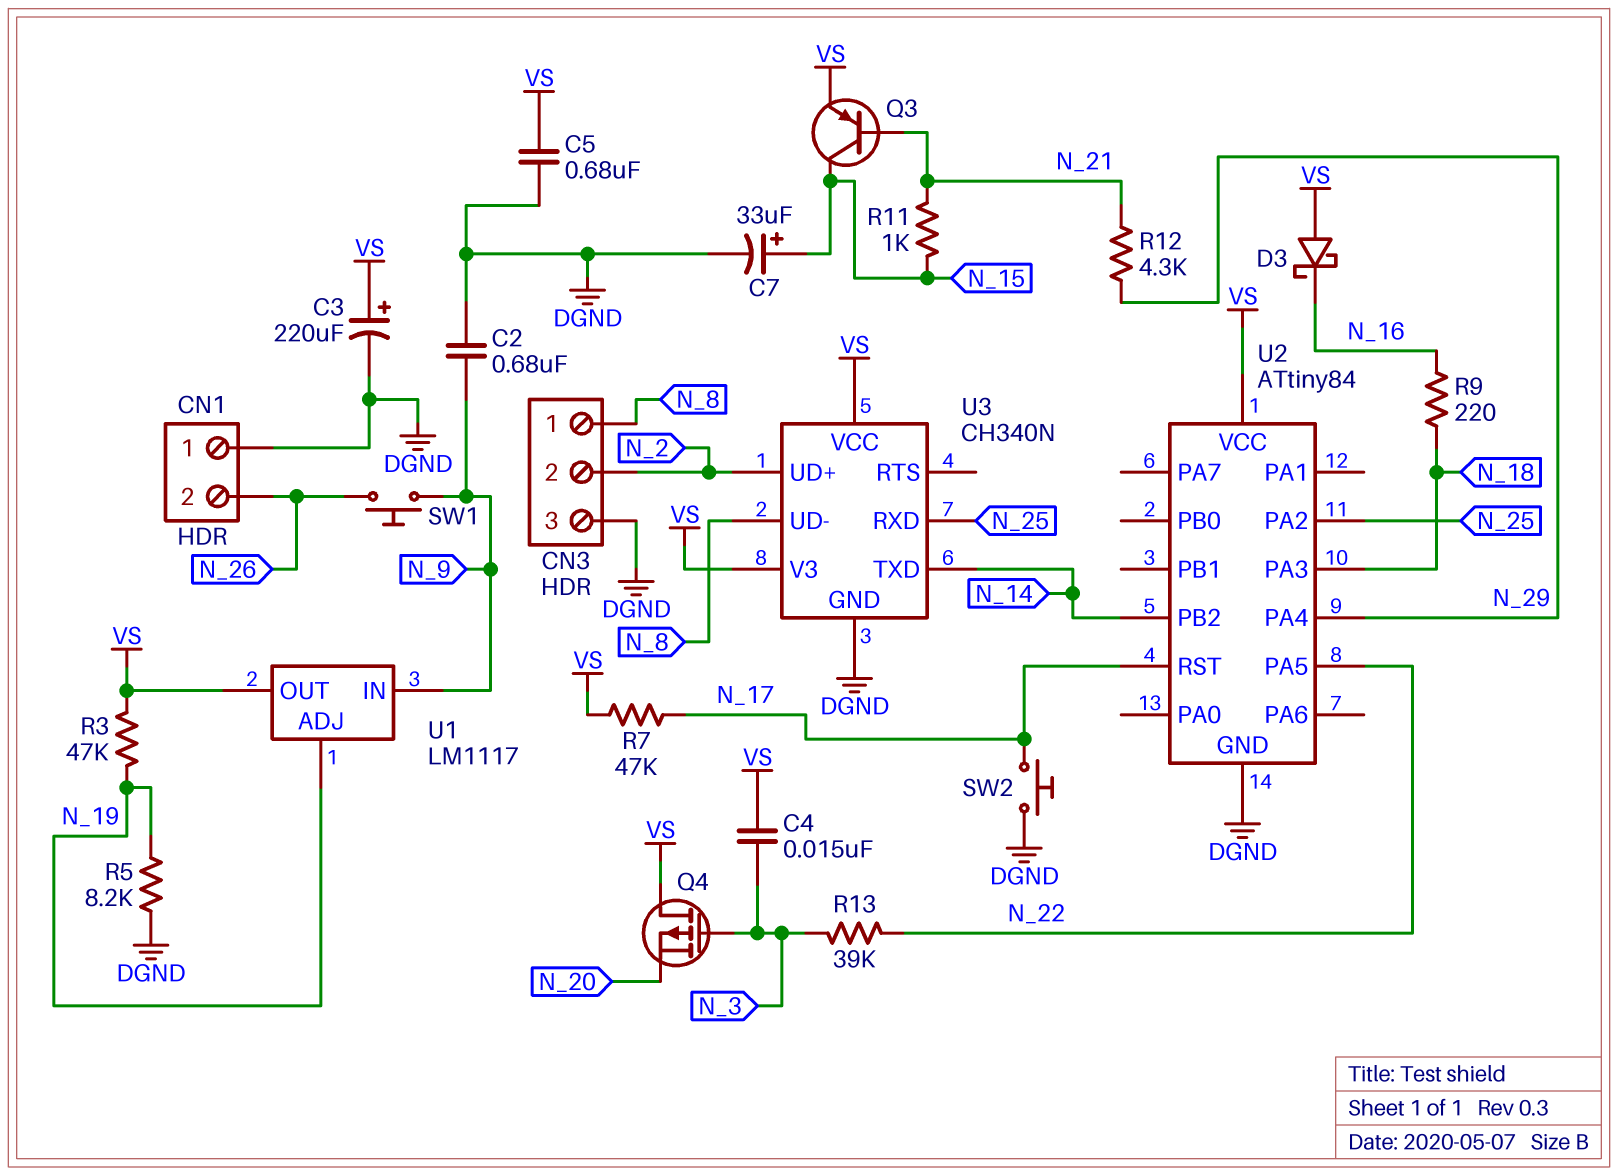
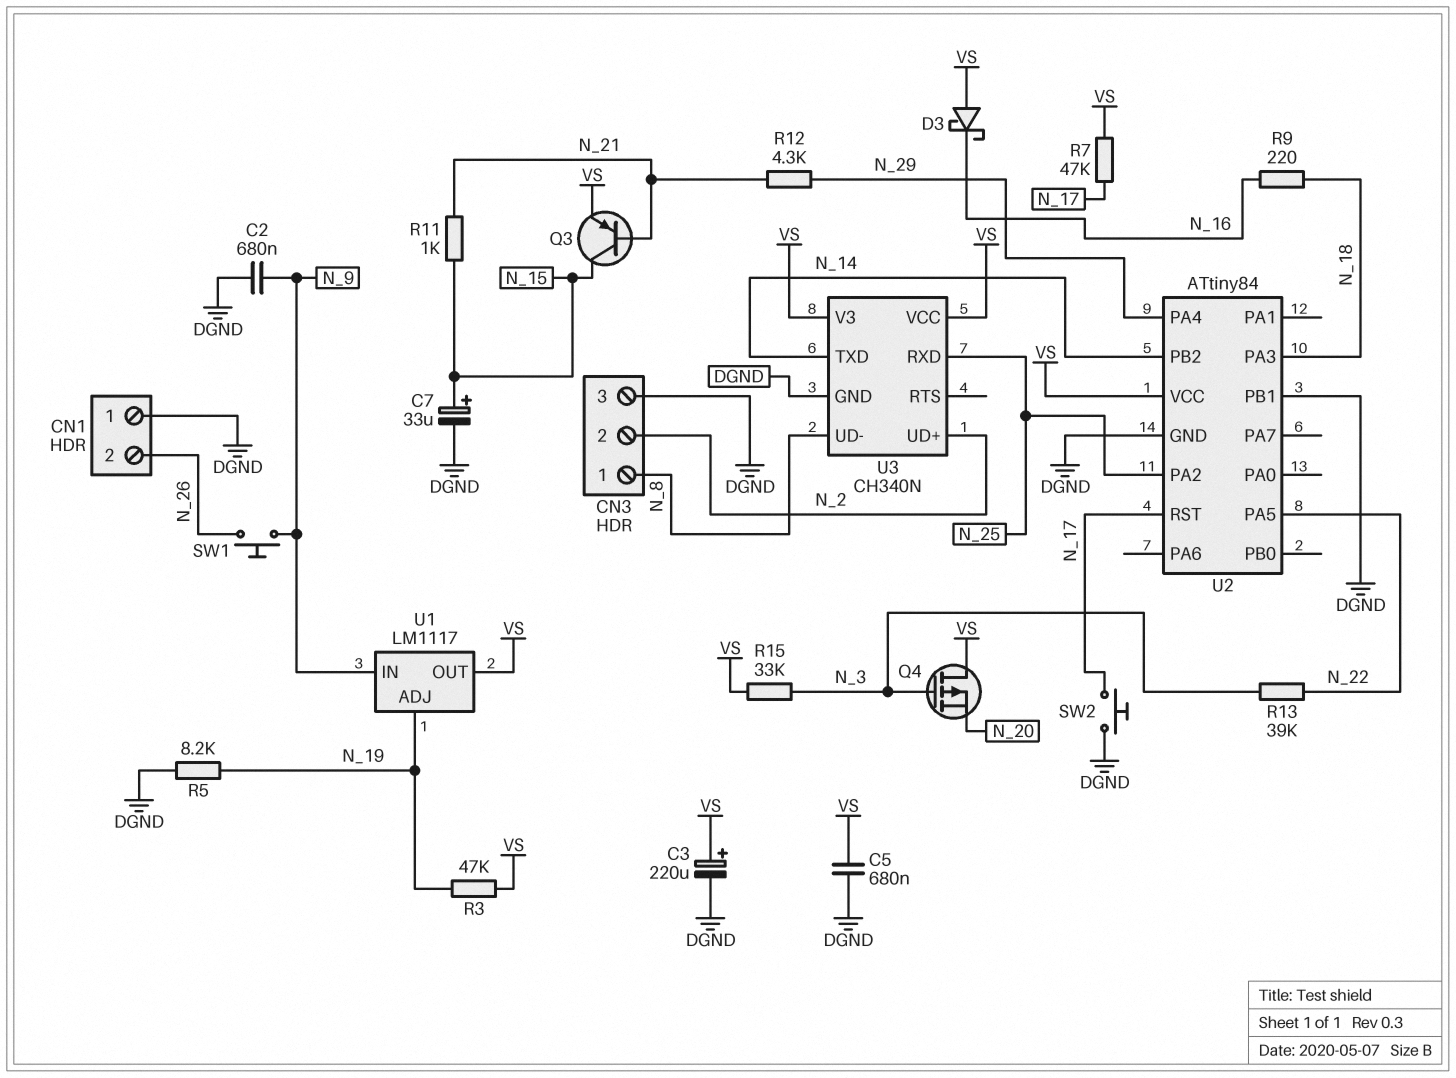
C4: 15nF (N_3, VS) -> none
R15: none -> 33k (N_3, VS)
U2 pin PB1: none -> DGND

